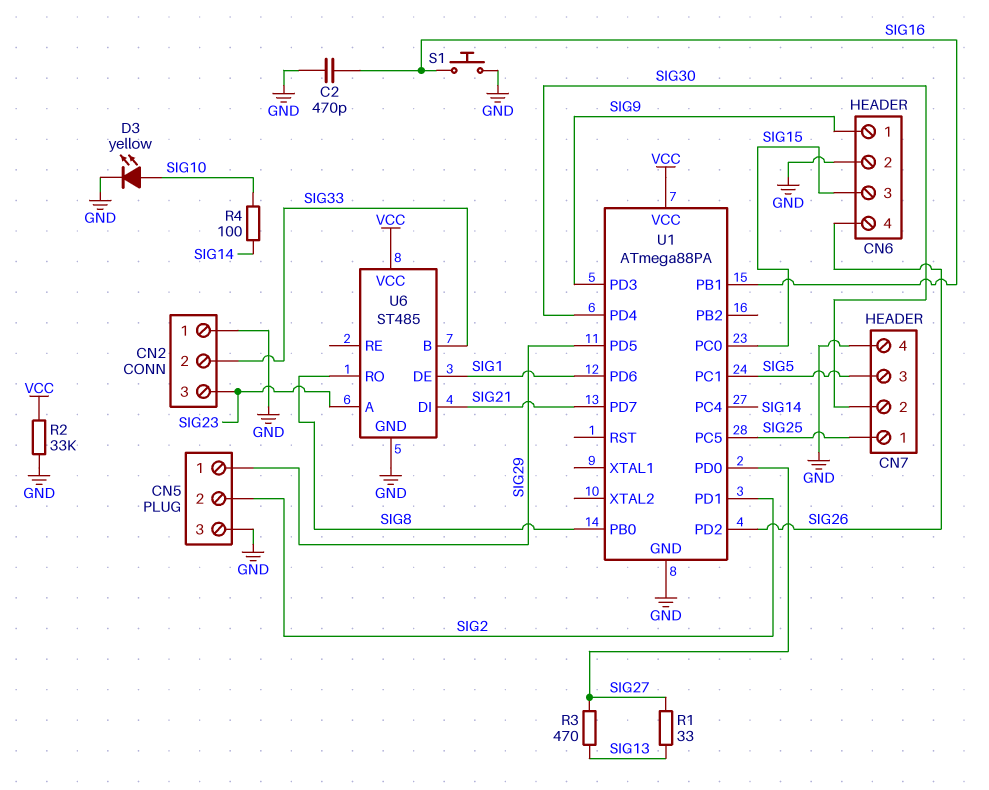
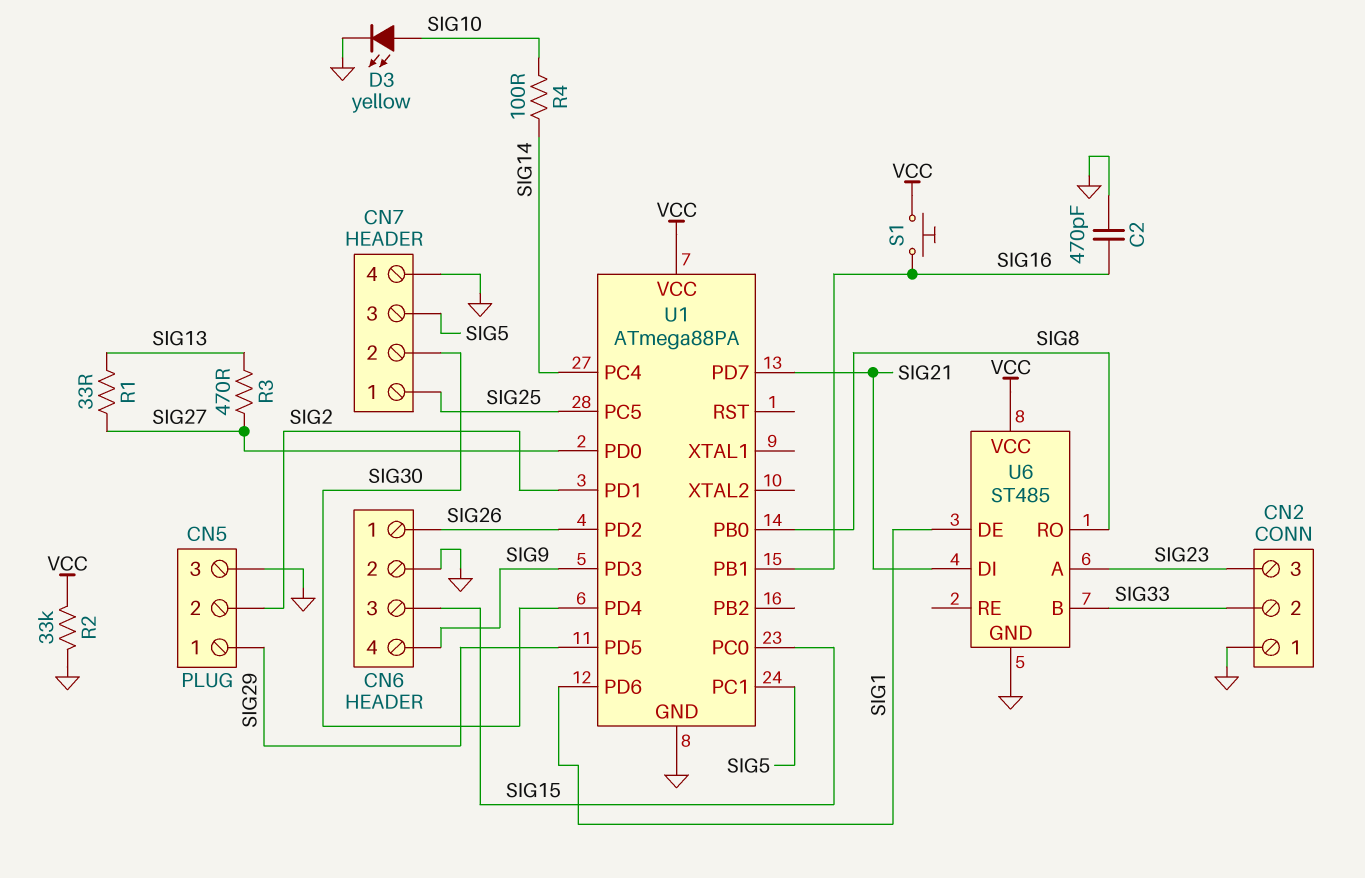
CN6 pin 1: SIG9 -> SIG26
CN6 pin 4: SIG26 -> SIG9
S1: button (GND, SIG16) -> button (SIG16, VCC)

